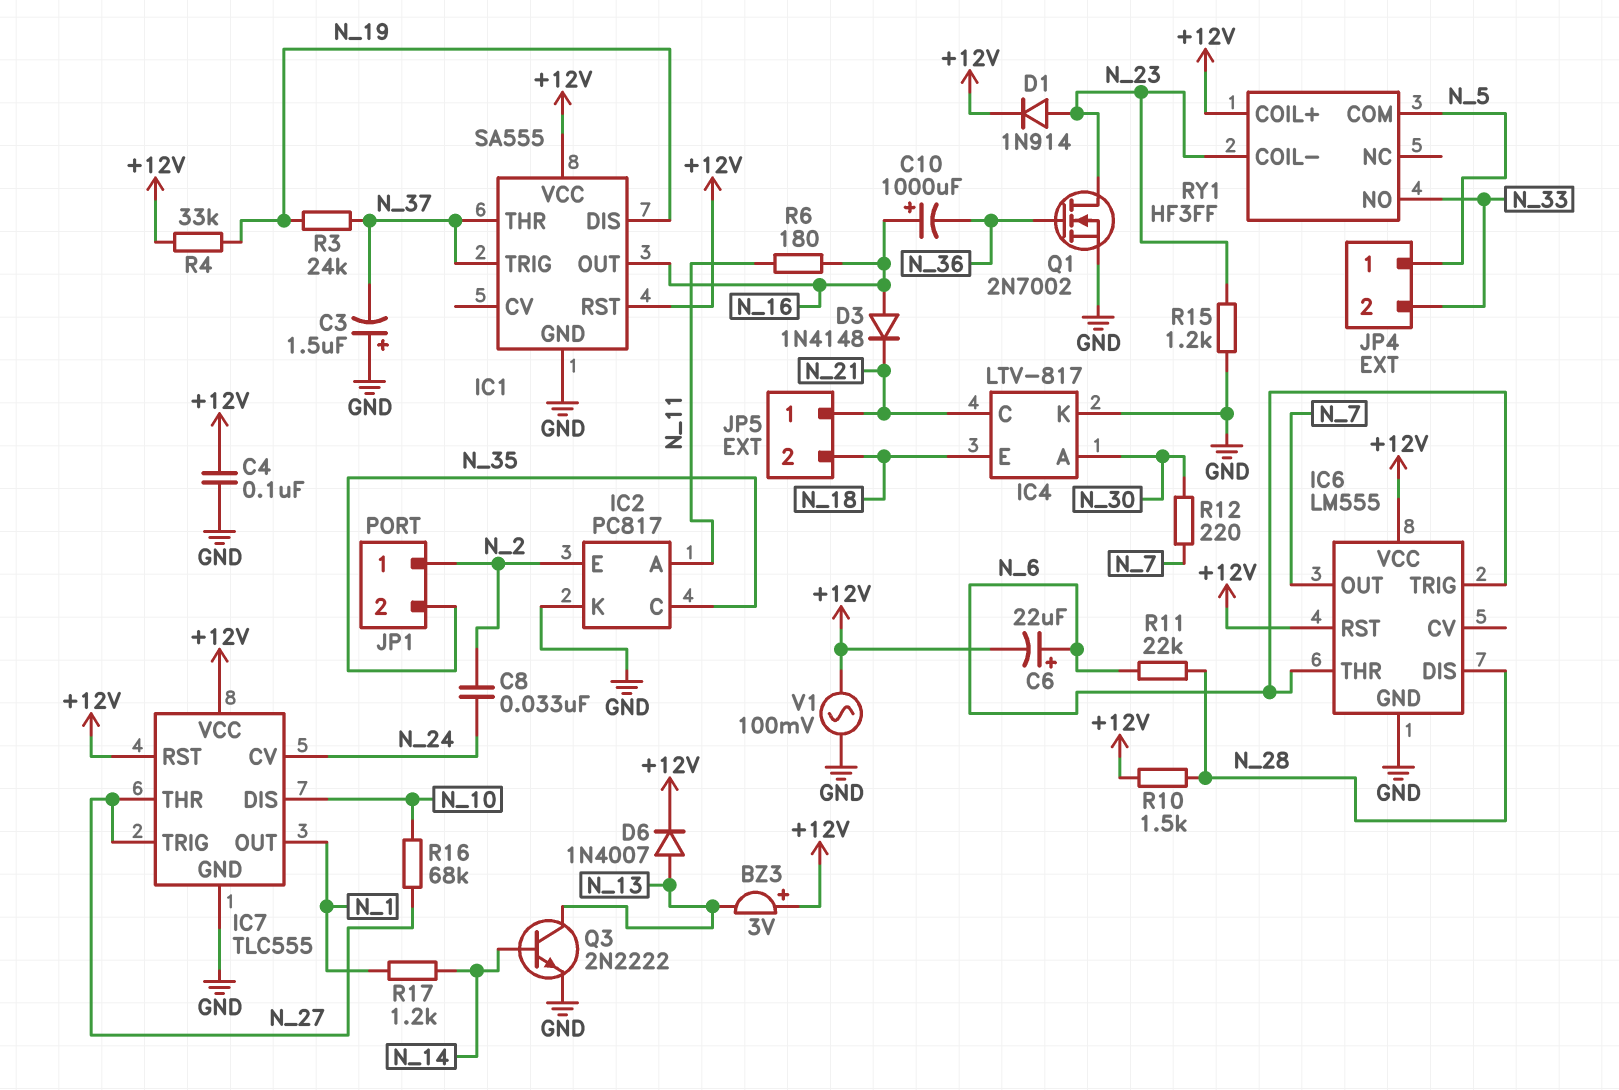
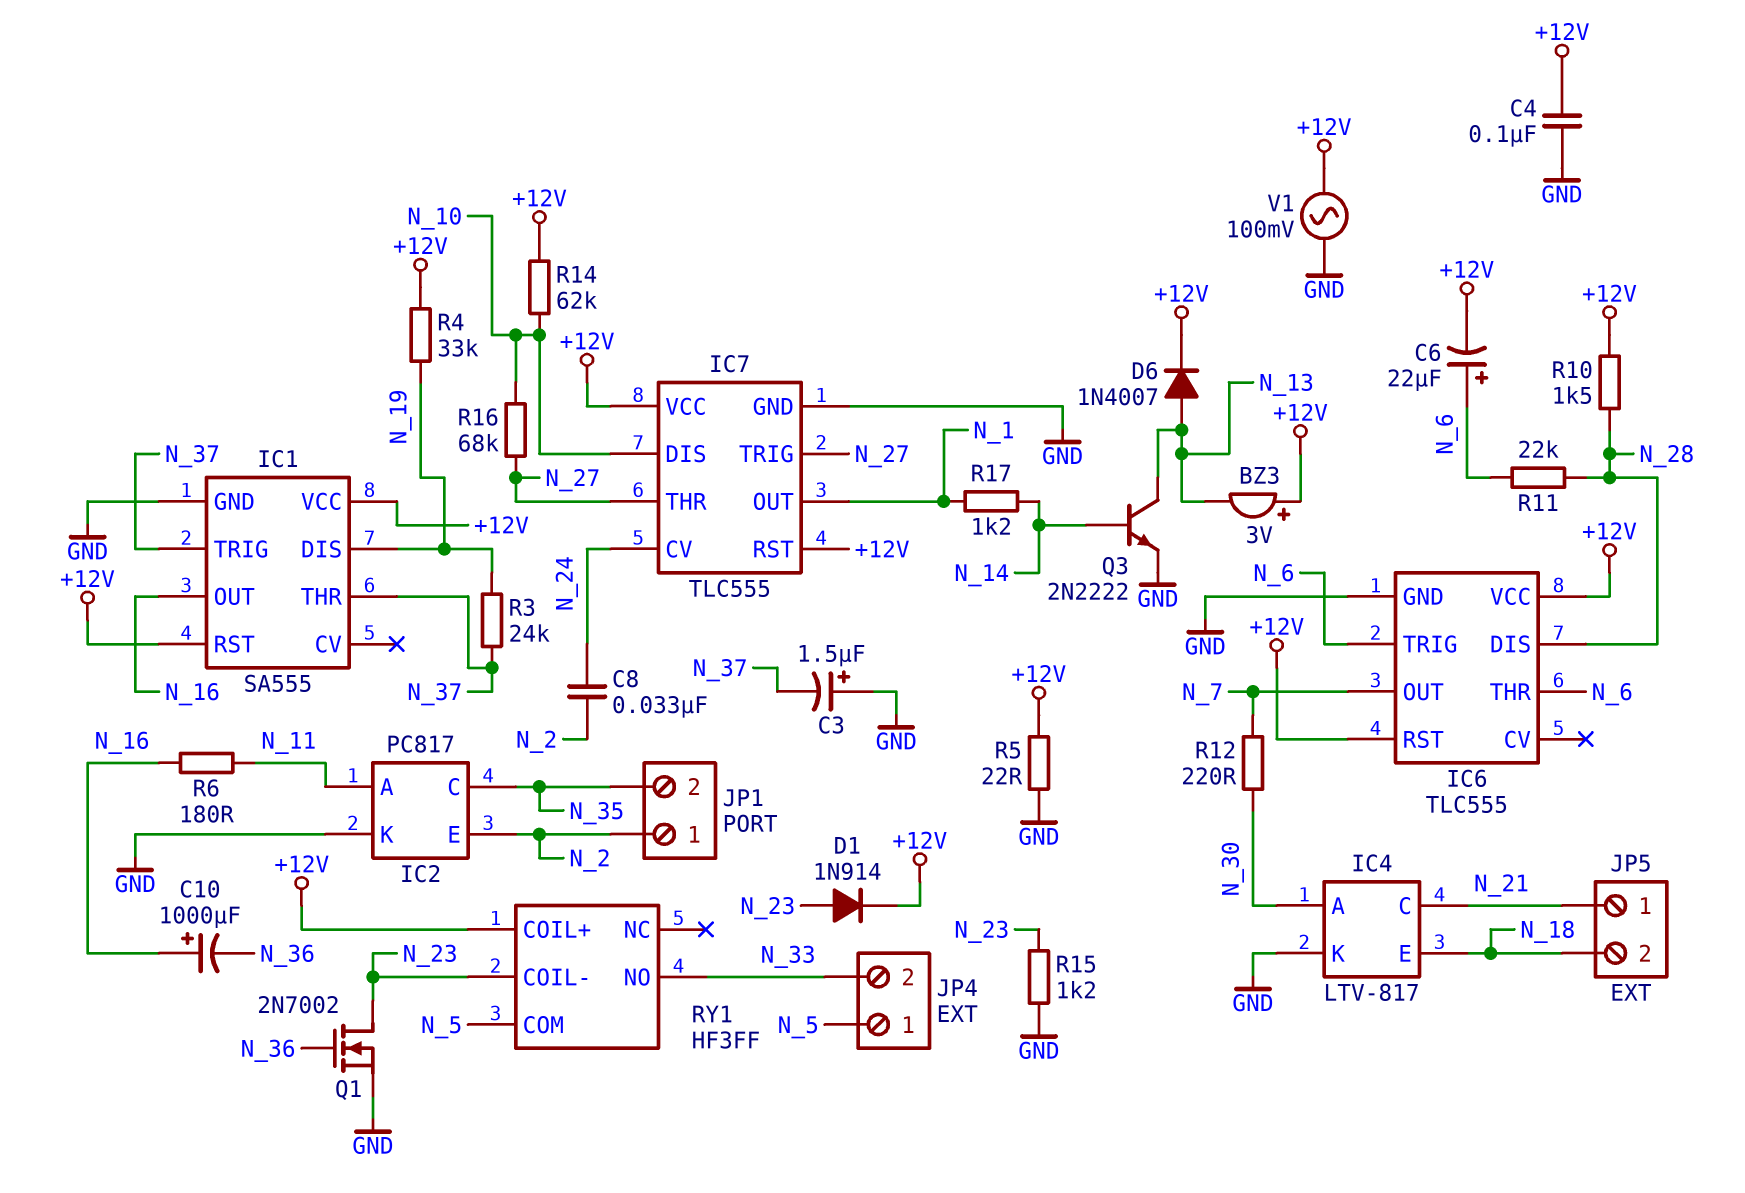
D3: diode 1N4148 (A N_16, K N_21) -> none
IC6: LM555 -> TLC555
R5: none -> 22 (+12V, GND)
R14: none -> 62k (+12V, N_10)

